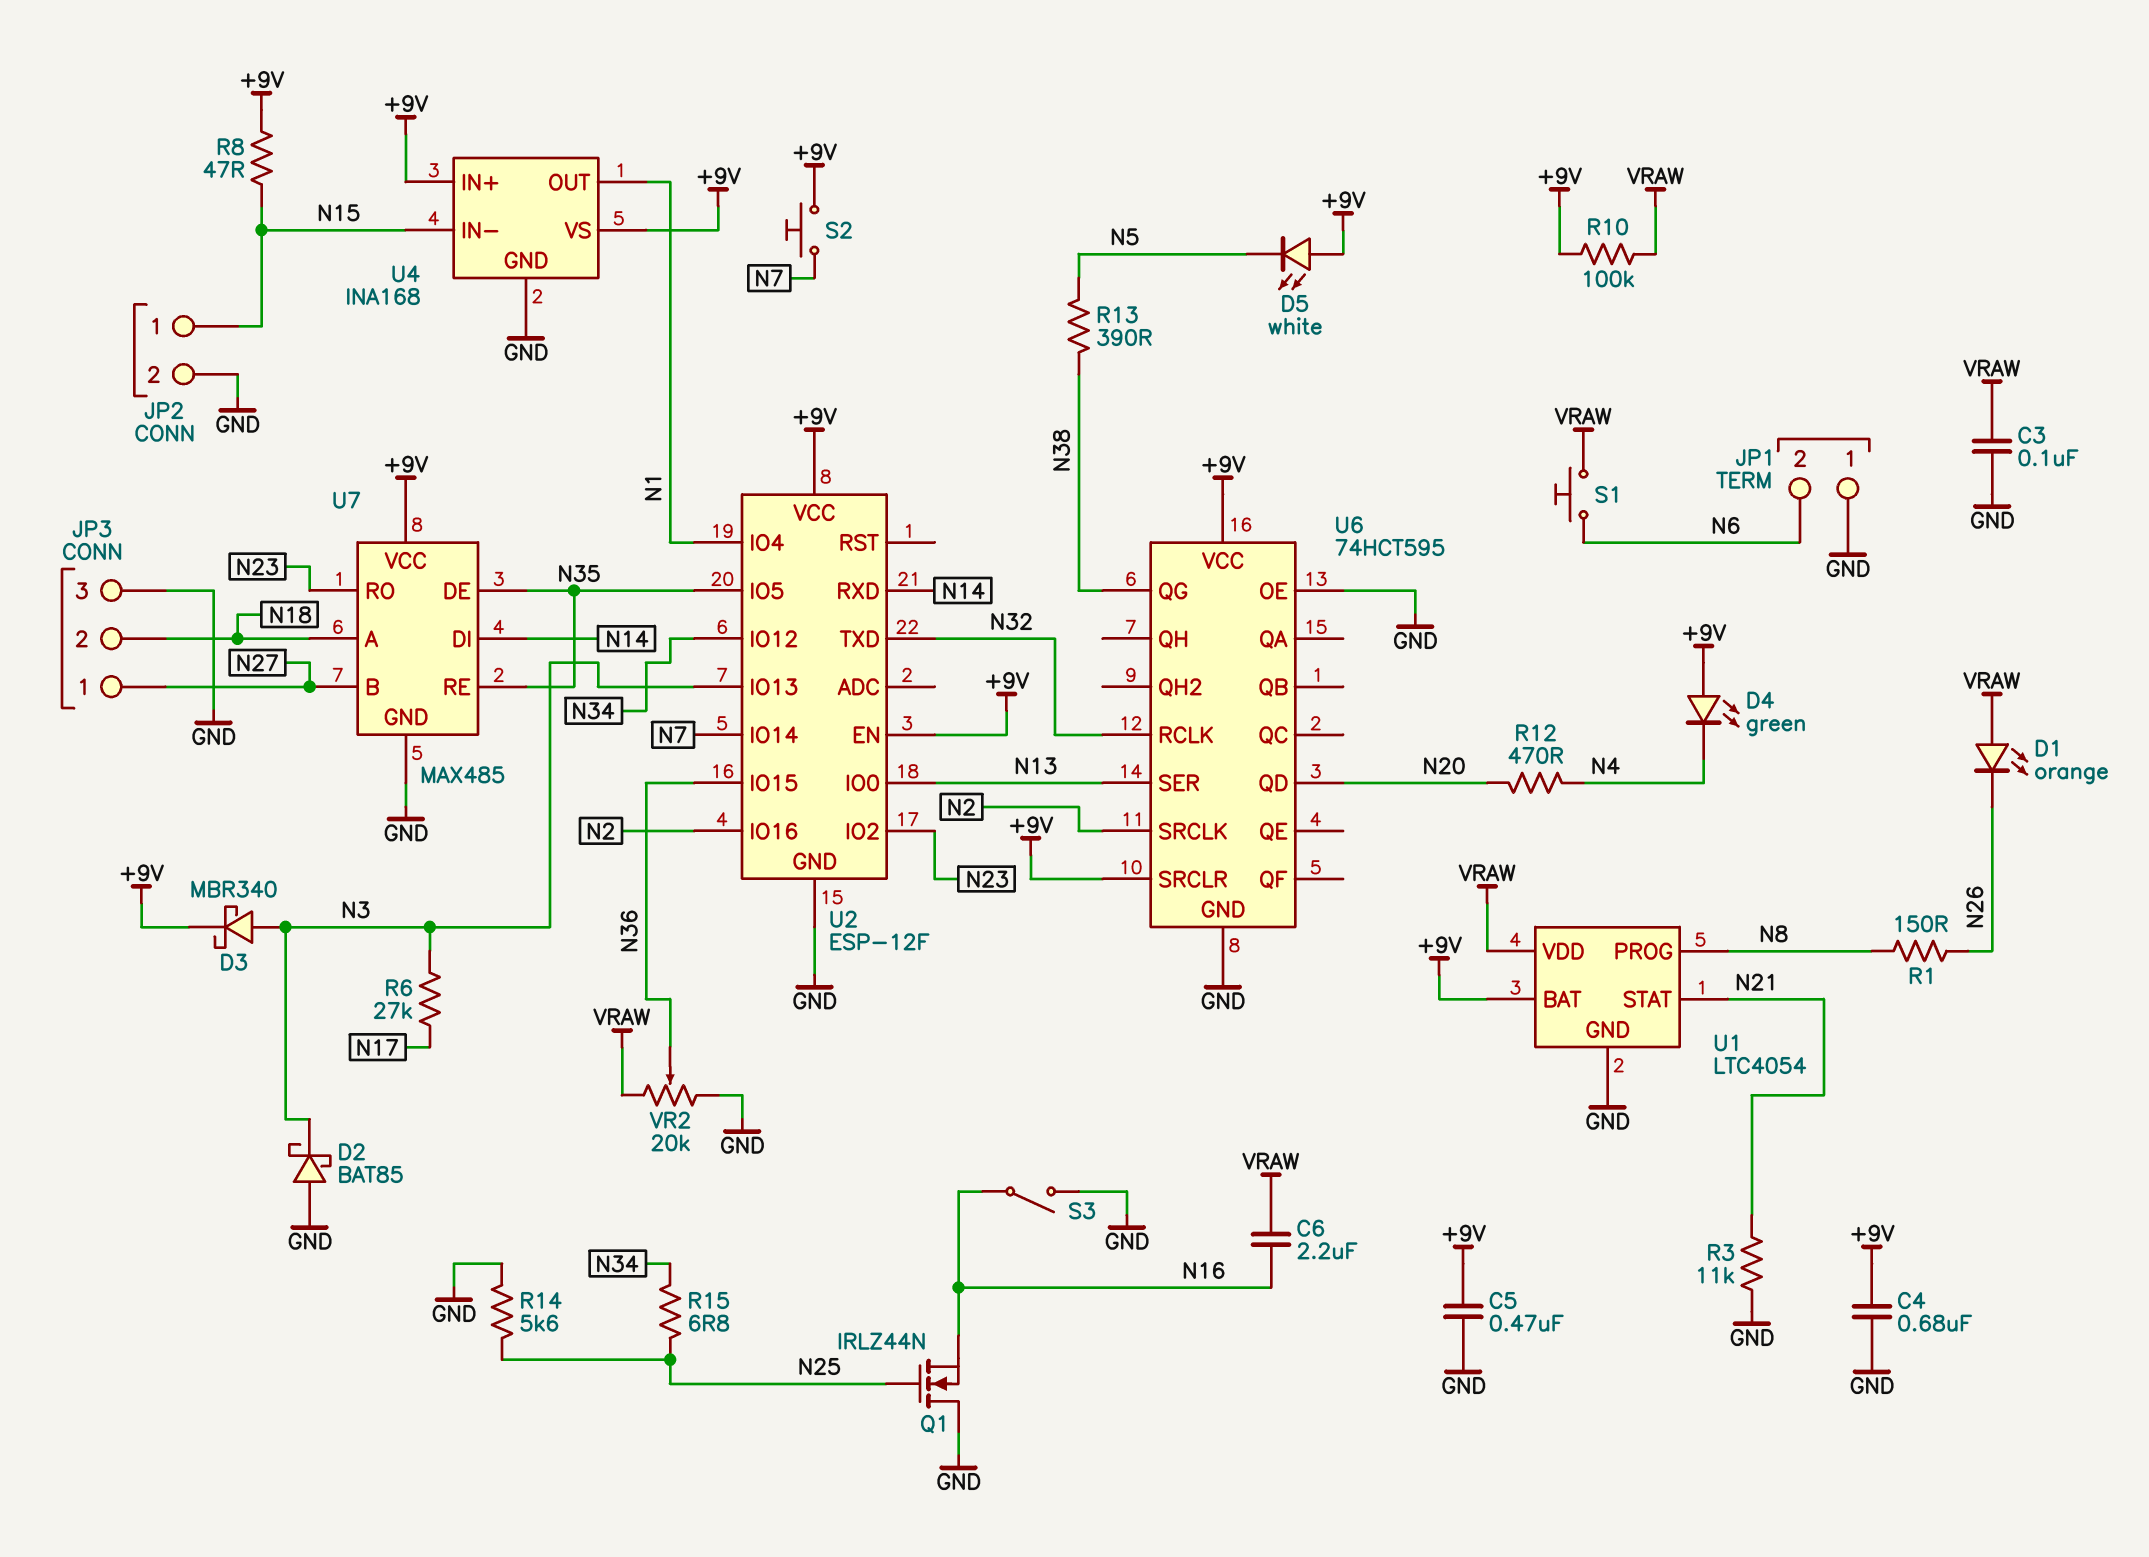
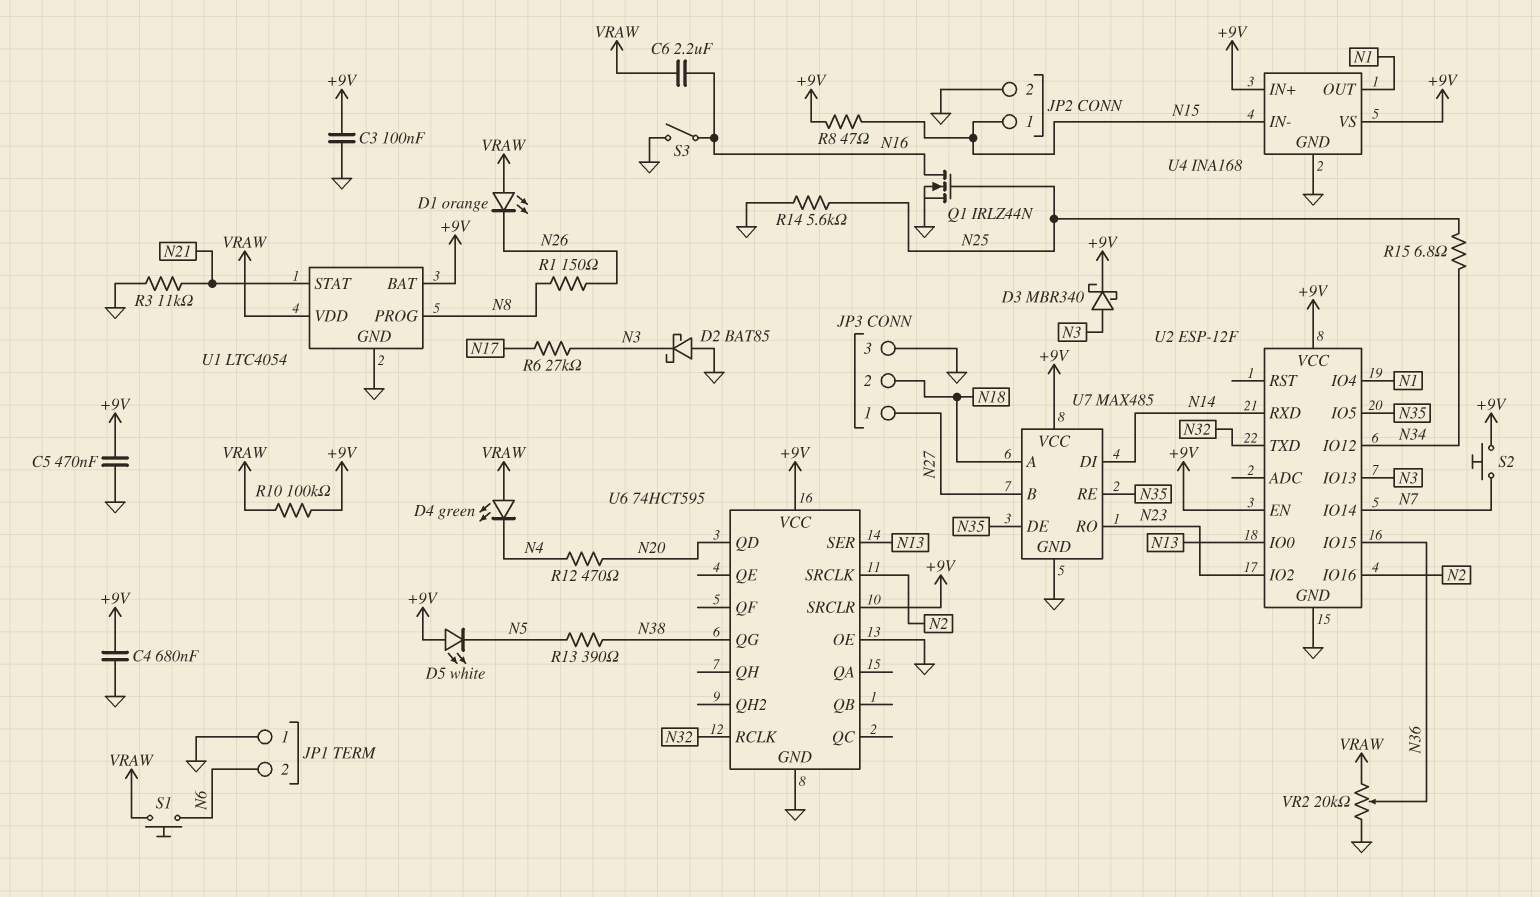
C3: 100nF (GND, VRAW) -> 100nF (+9V, GND)
D4: LED green (A +9V, K N4) -> LED green (A VRAW, K N4)
Q1: NMOS IRLZ44N (G N25, D GND, S N16) -> NMOS IRLZ44N (G N25, D N16, S GND)

